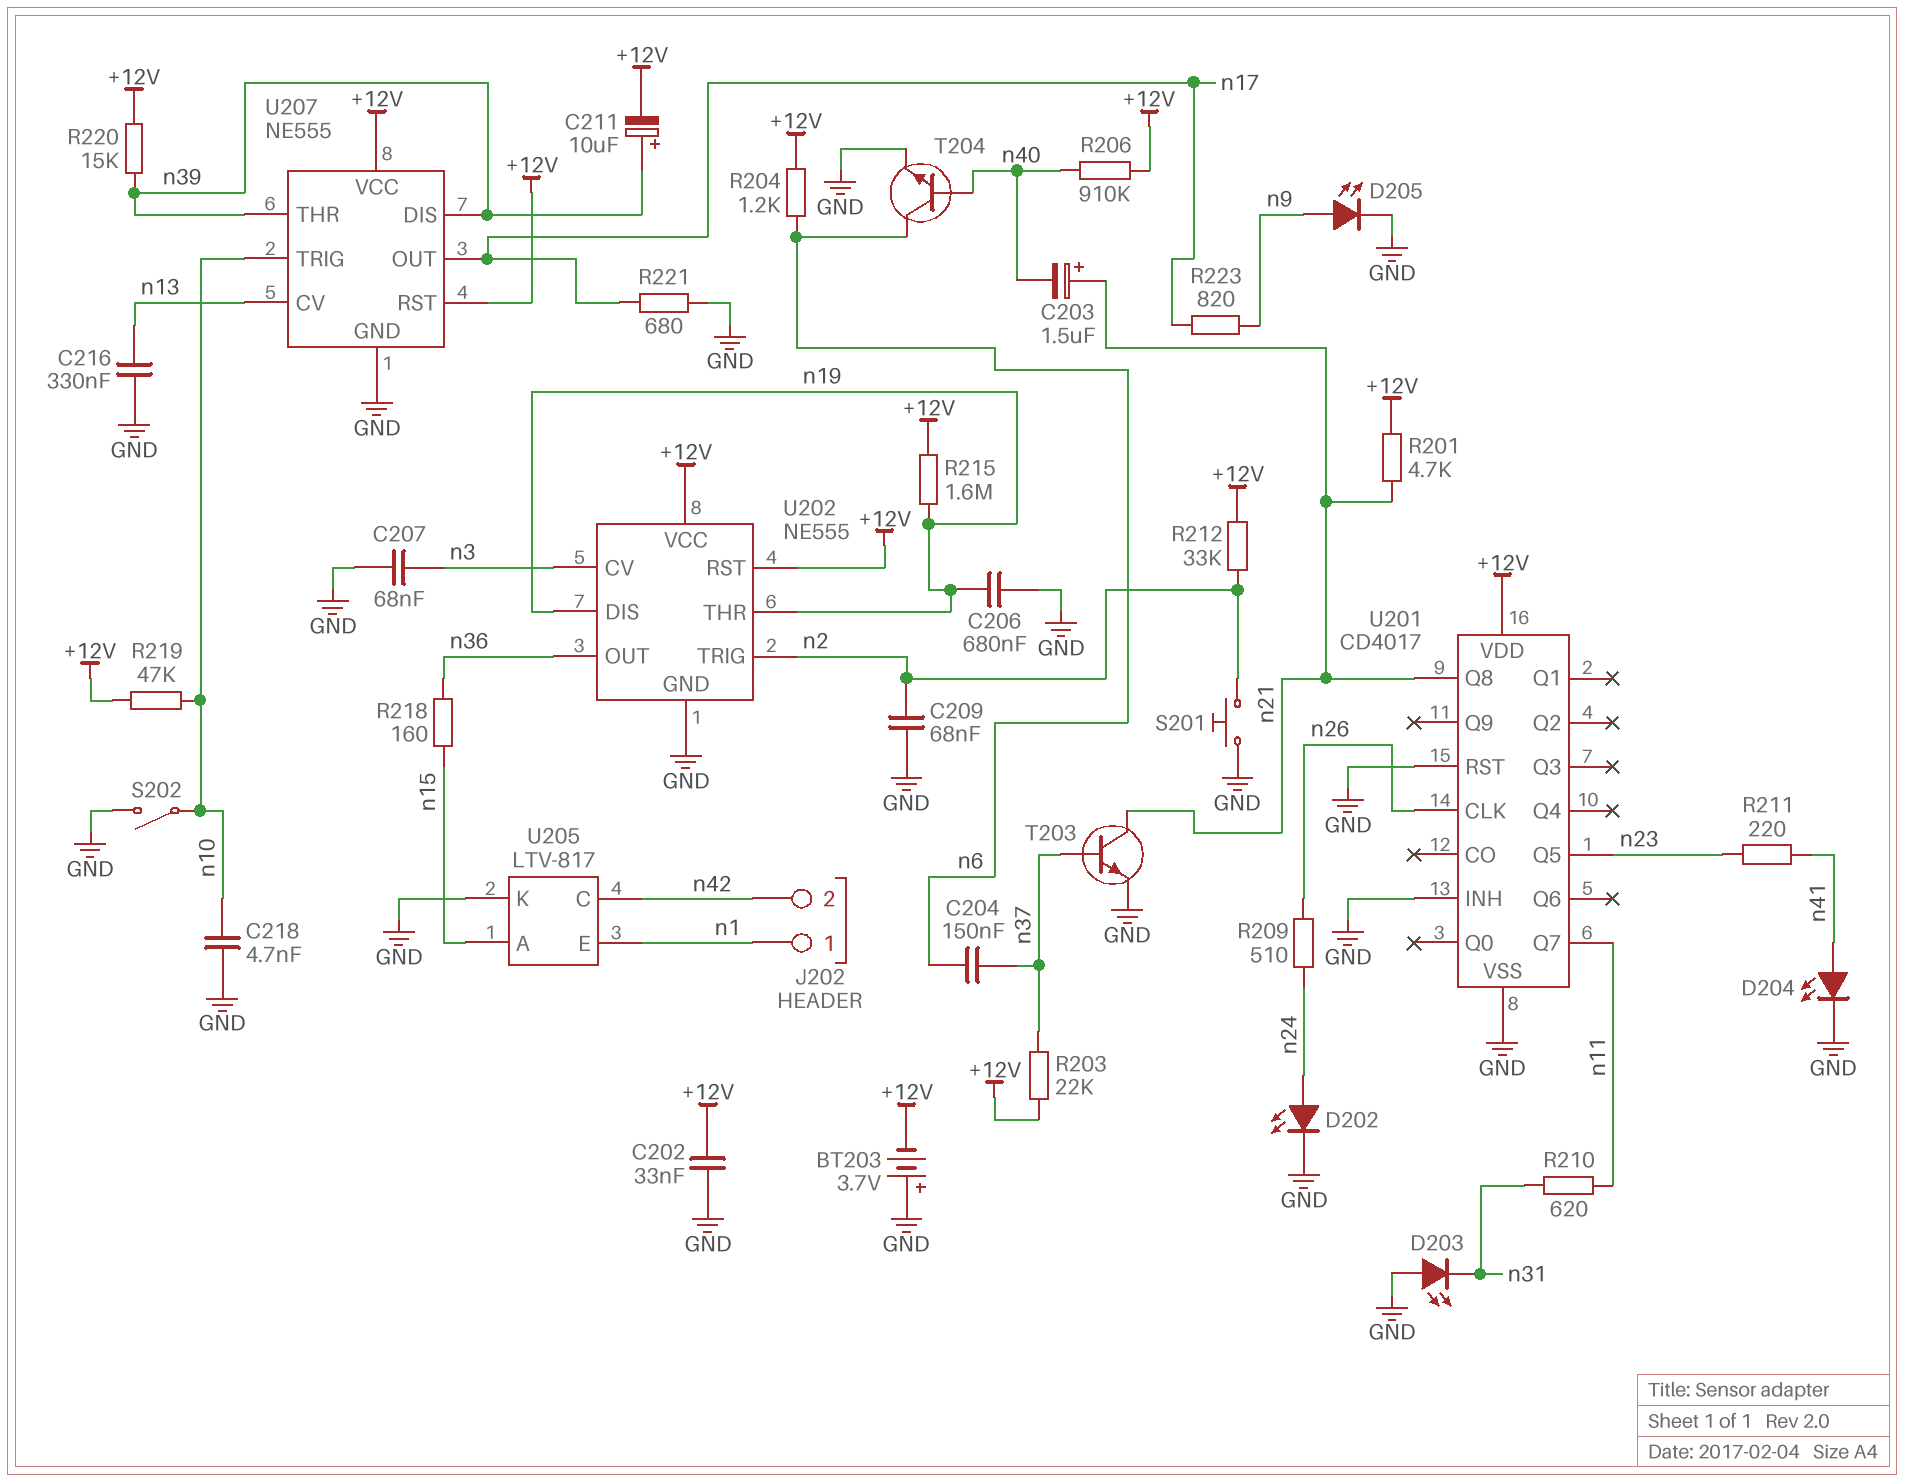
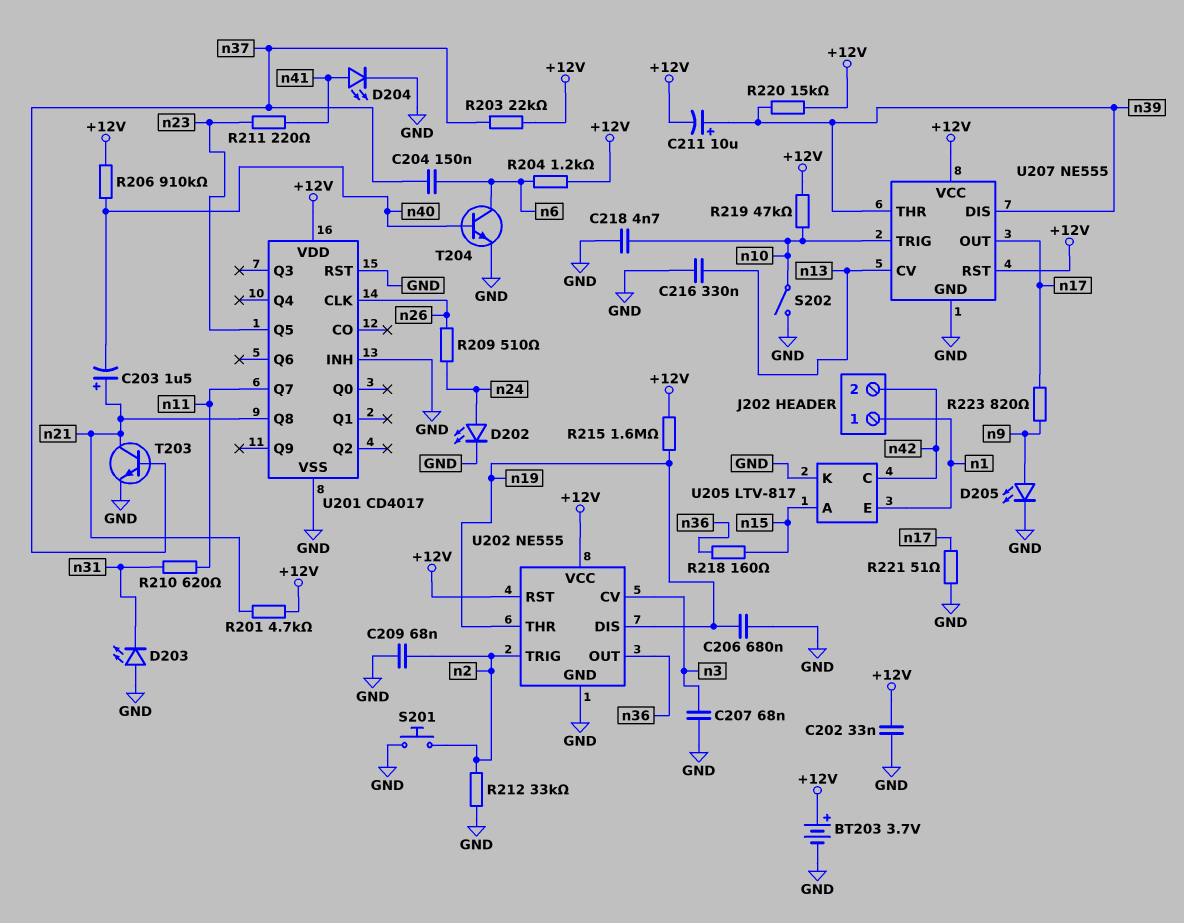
BT203: 3.7V (plus GND, minus +12V) -> 3.7V (plus +12V, minus GND)
R212: 33k (+12V, n2) -> 33k (GND, n2)
R221: 680 (GND, n17) -> 51 (GND, n17)

